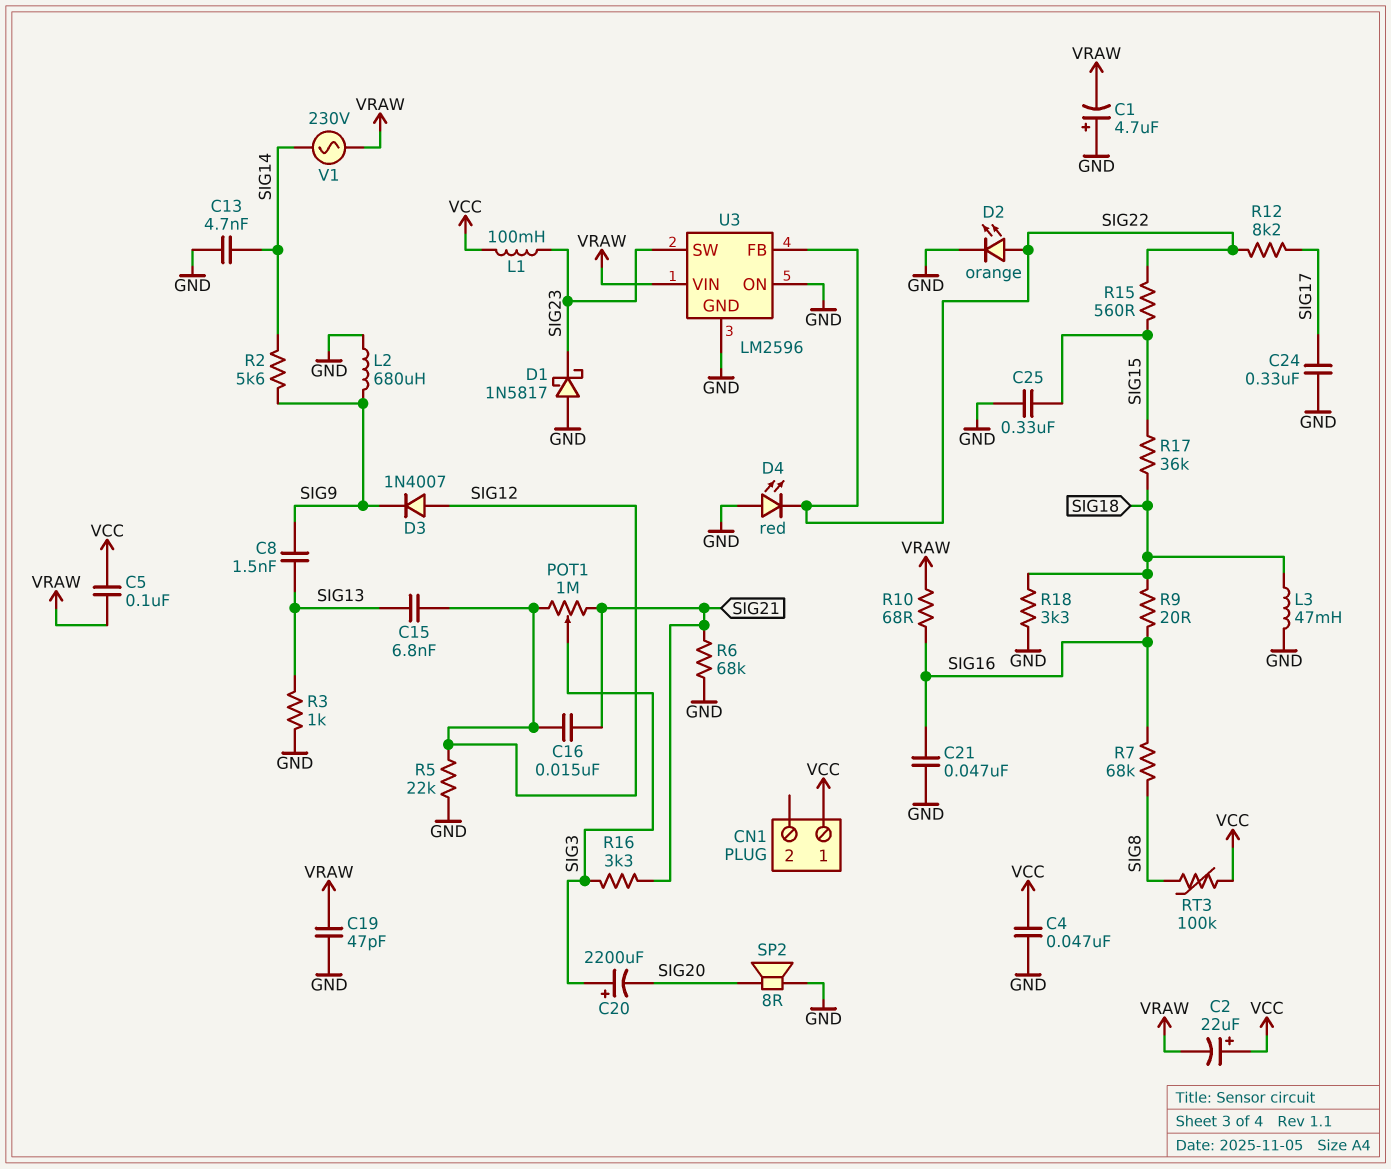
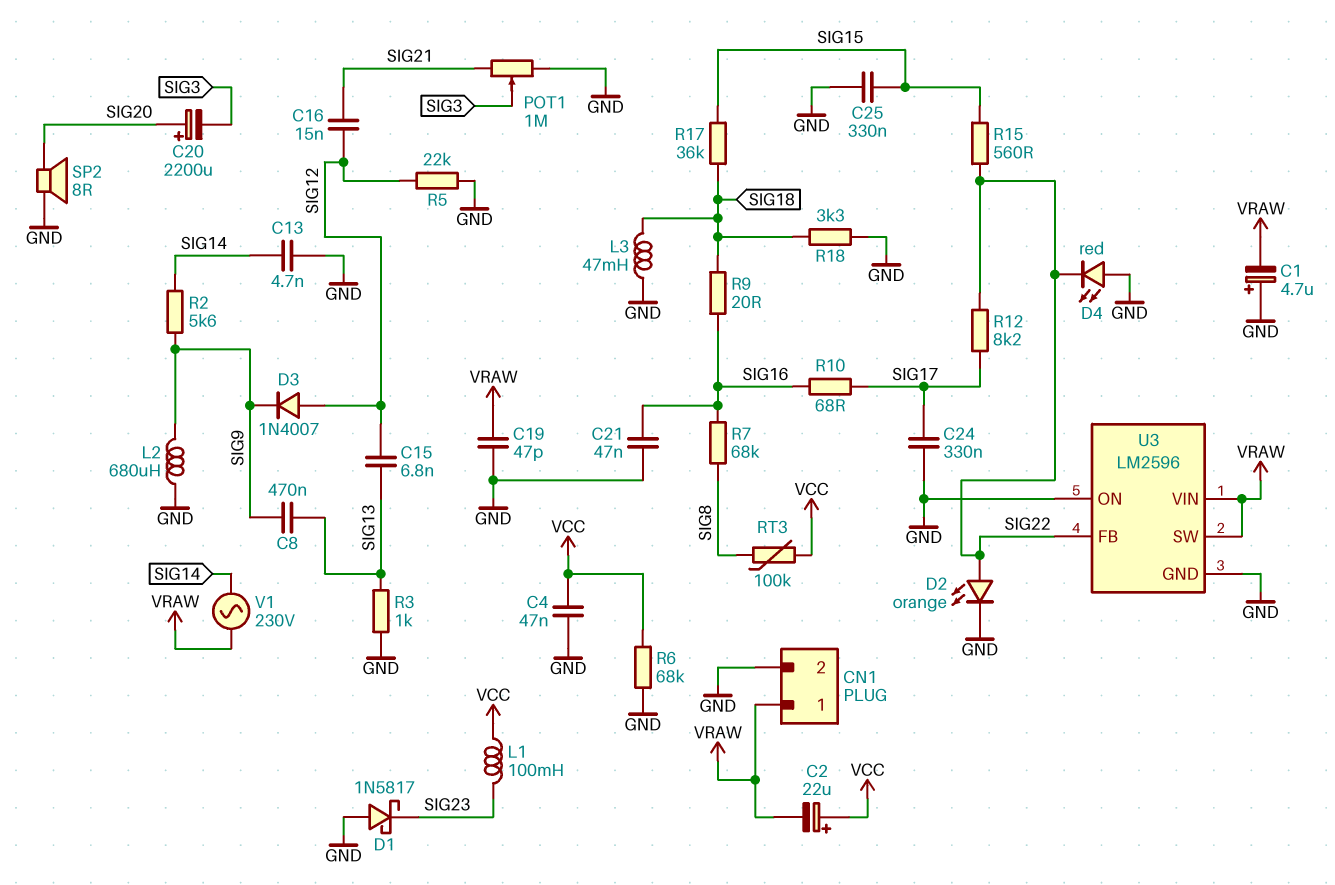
C5: 100nF (VCC, VRAW) -> none
C8: 1.5nF (SIG9, SIG13) -> 470nF (SIG9, SIG13)
C20: 2200uF (plus SIG3, minus SIG20) -> 2200uF (plus SIG20, minus SIG3)
CN1 pin 1: VCC -> VRAW
CN1 pin 2: none -> GND
POT1: 1M (SIG12, SIG21, wiper SIG3) -> 1M (GND, SIG21, wiper SIG3)
R6: 68k (GND, SIG21) -> 68k (GND, VCC)
R10: 68 (SIG16, VRAW) -> 68 (SIG16, SIG17)
R16: 3.3k (SIG3, SIG21) -> none
U3 pin SW: SIG23 -> VRAW

